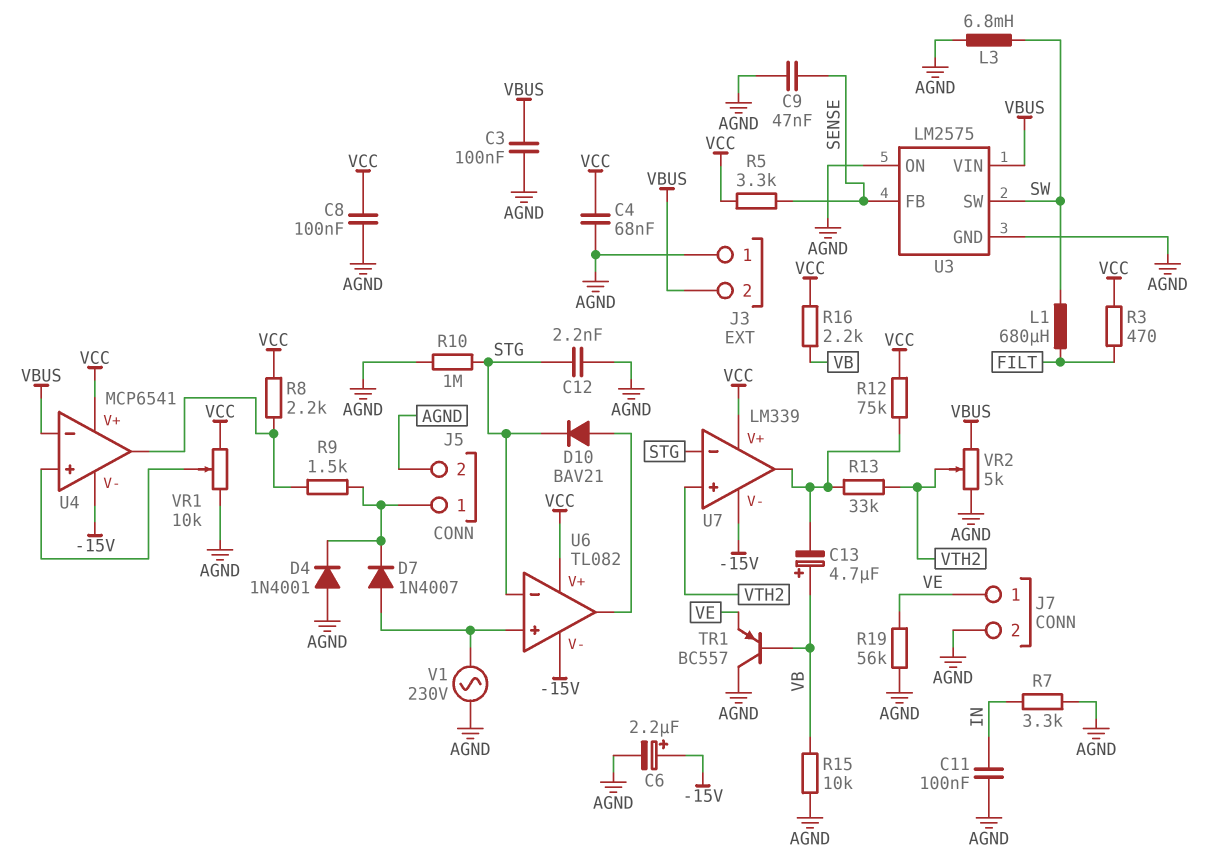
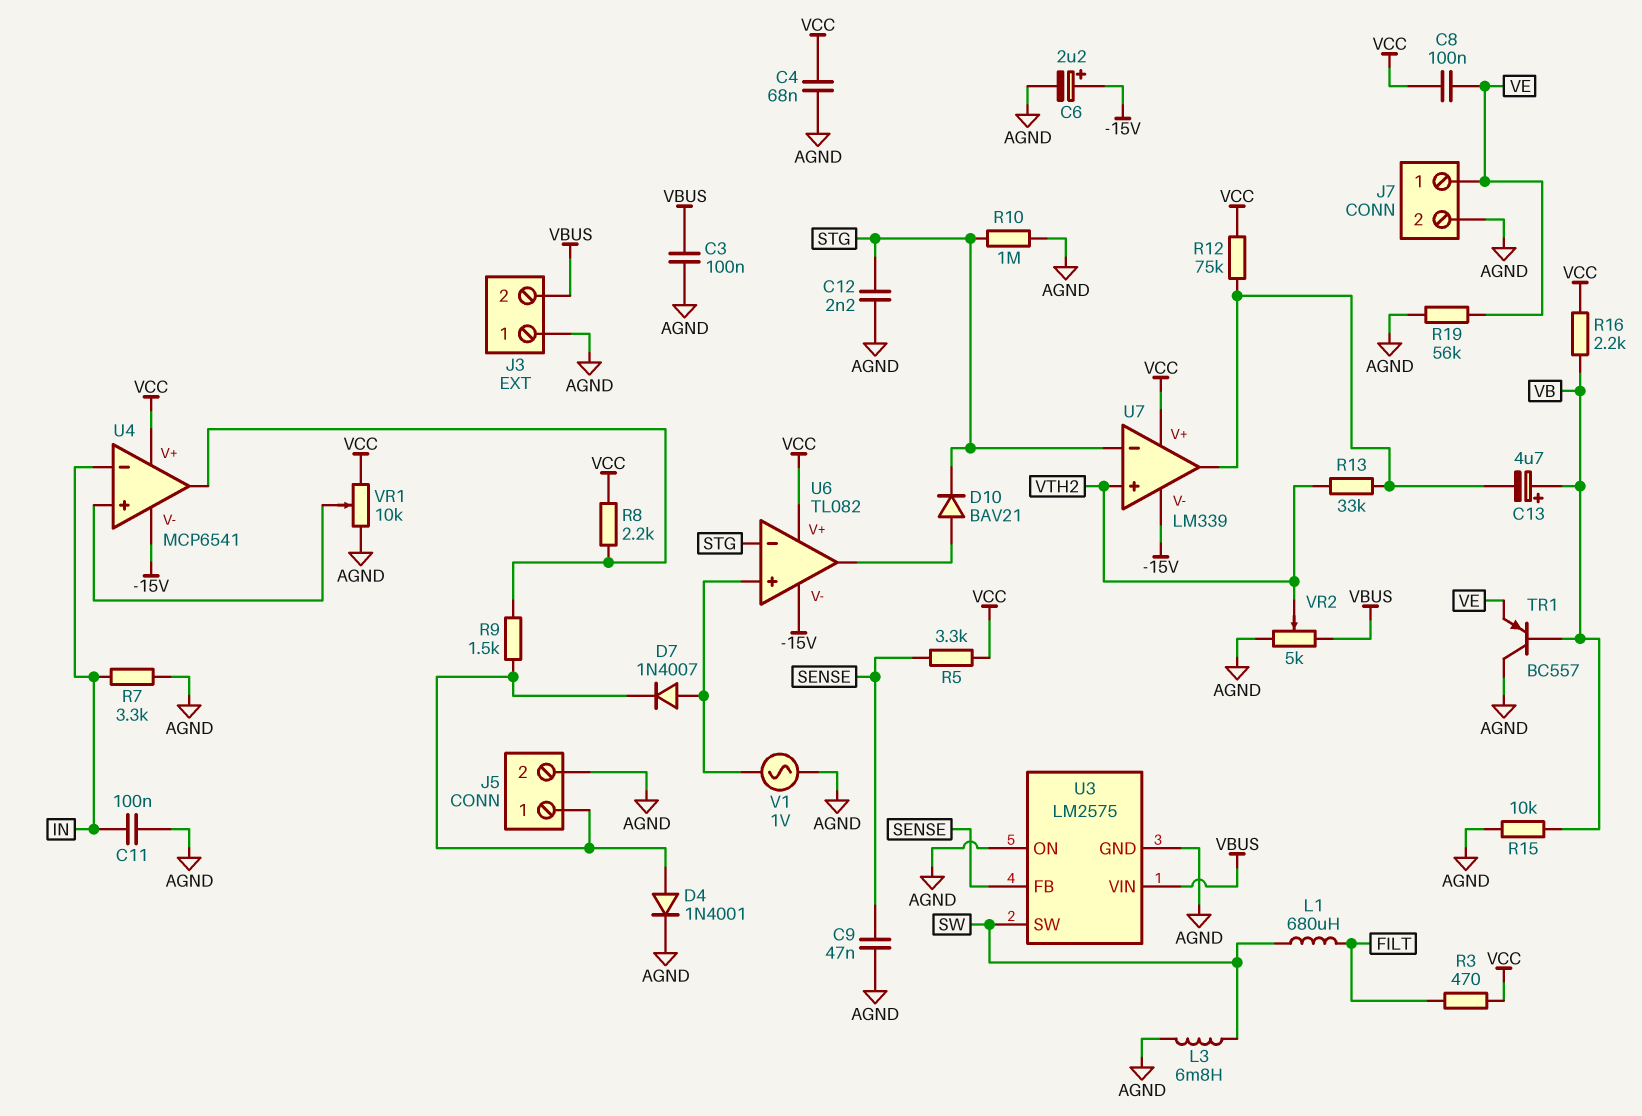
C8: 100nF (AGND, VCC) -> 100nF (VCC, VE)
D4: diode 1N4001 (A AGND, K J5/1) -> diode 1N4001 (A J5/1, K AGND)
U4 pin in-: VBUS -> IN
V1: AC 230V (AGND, U6/in+) -> AC 1V (AGND, U6/in+)

